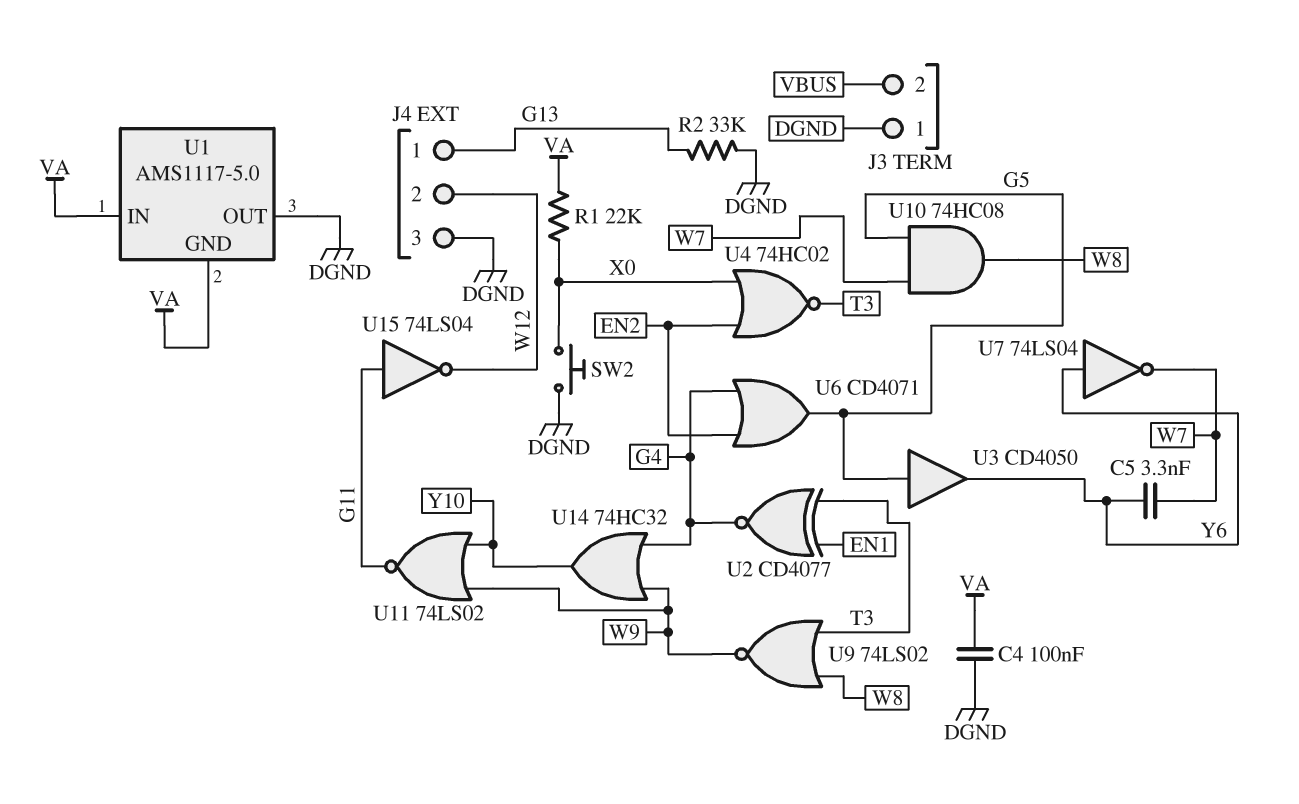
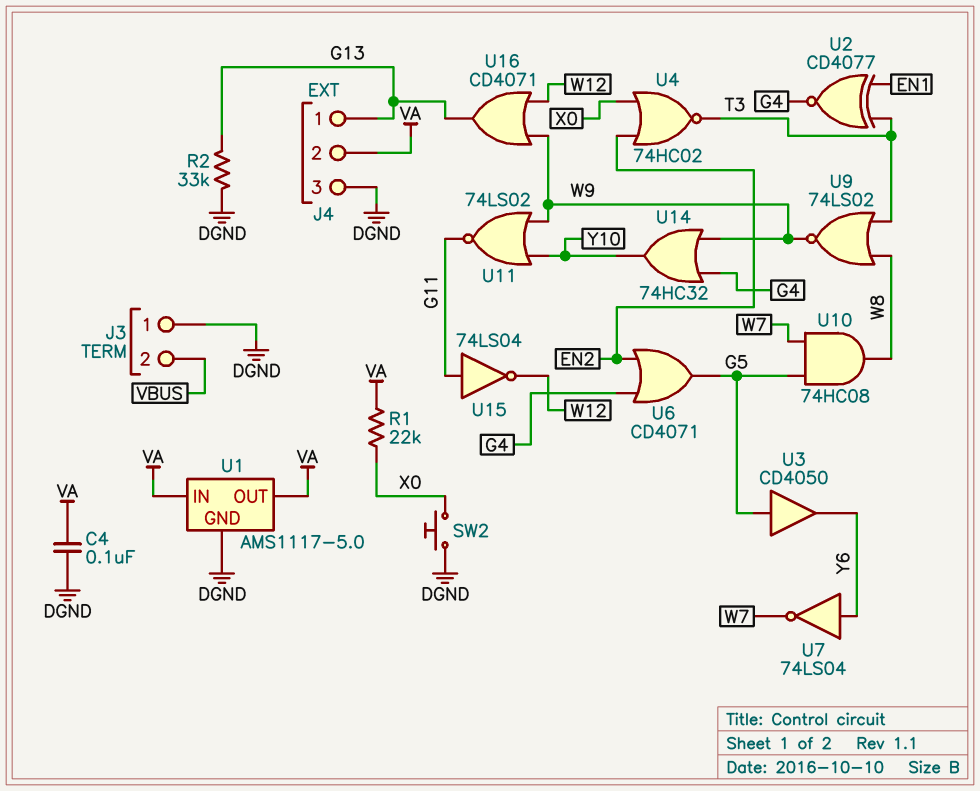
C5: 3.3nF (W7, Y6) -> none
J4 pin 2: W12 -> VA
U1 pin GND: VA -> DGND
U1 pin OUT: DGND -> VA
U16: none -> OR CD4071 (in W9, in W12, out G13)

